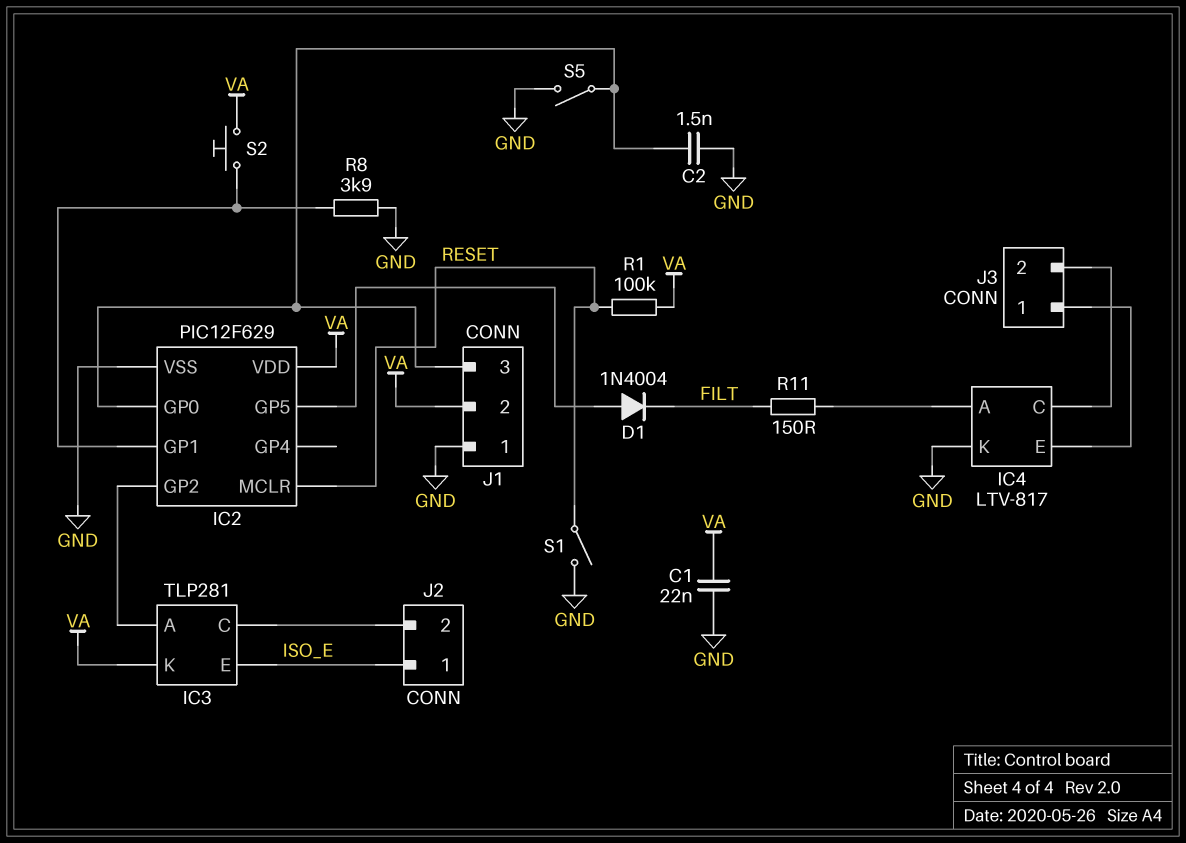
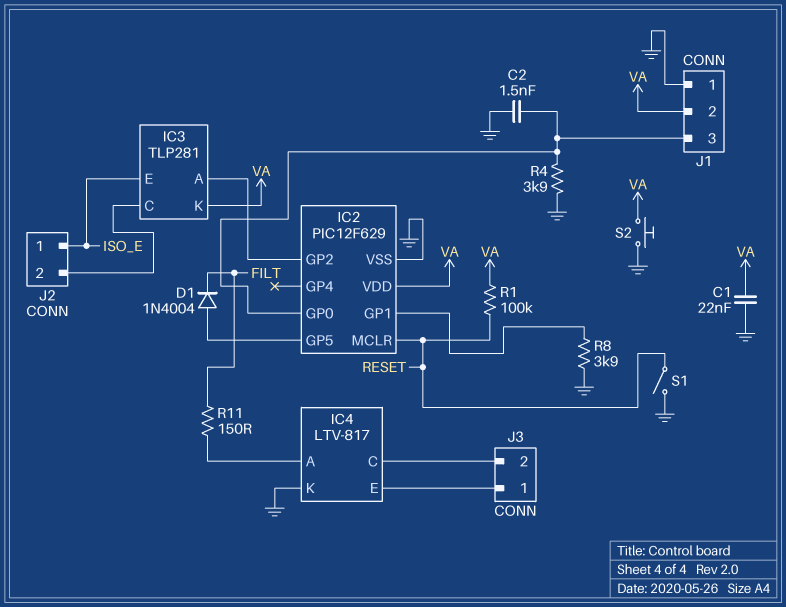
R4: none -> 3.9k (GND, IC2/GP0)
S2: button (IC2/GP1, VA) -> button (GND, VA)
S5: switch (GND, IC2/GP0) -> none

